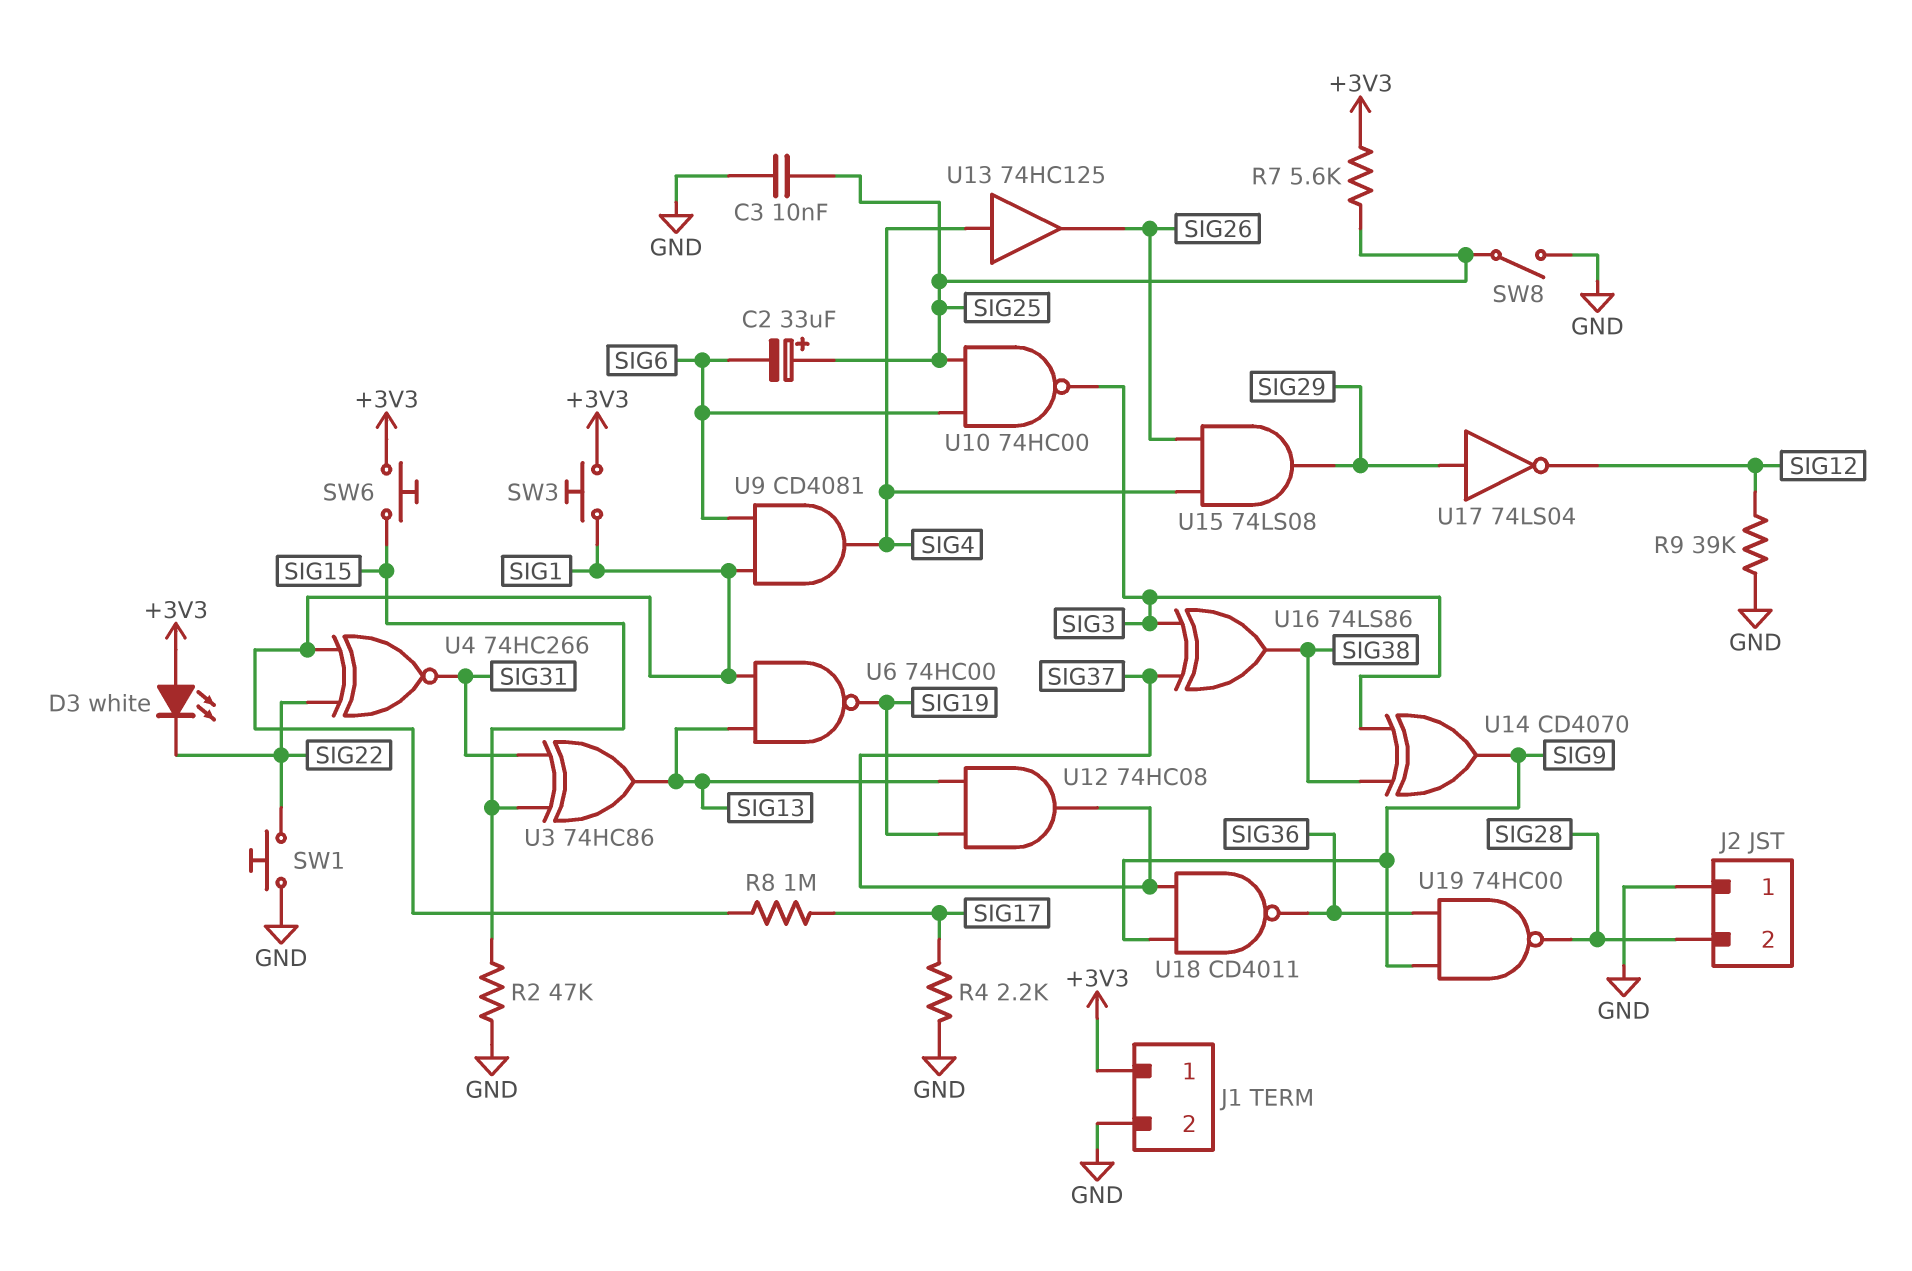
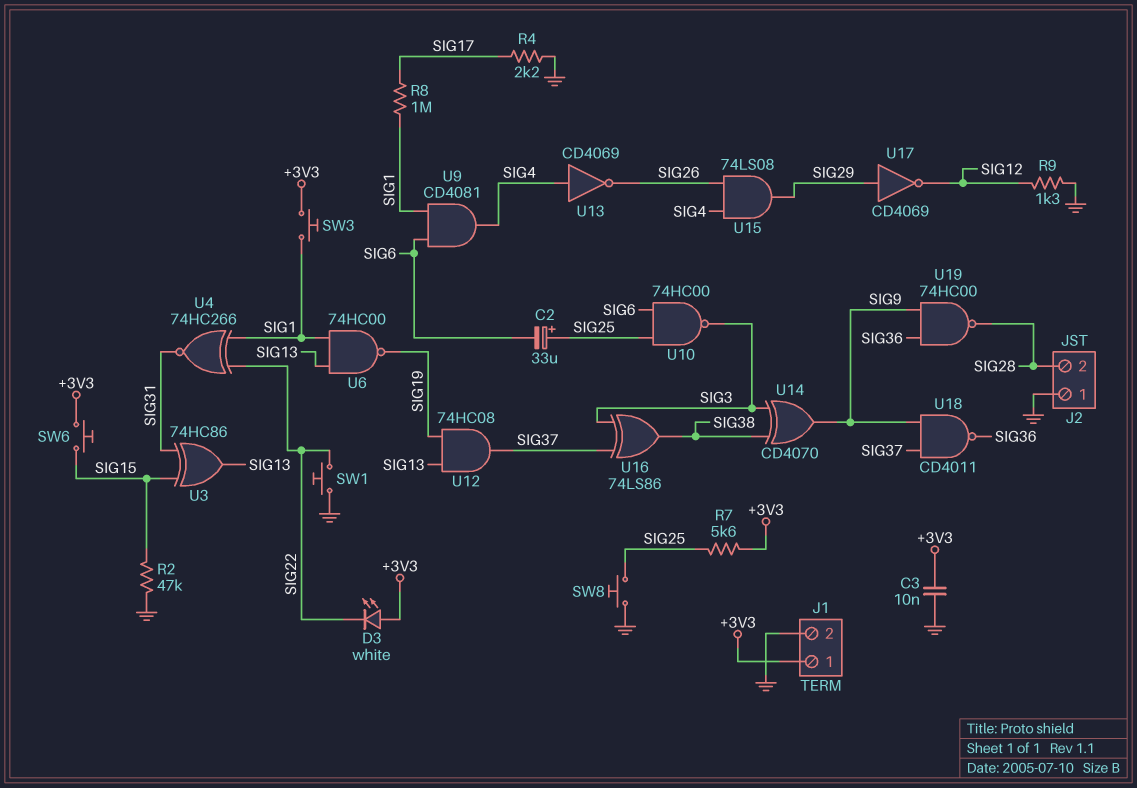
C3: 10nF (GND, SIG25) -> 10nF (+3V3, GND)
R9: 39k (GND, SIG12) -> 1.3k (GND, SIG12)
SW8: switch (GND, SIG25) -> button (GND, SIG25)
U13: buffer 74HC125 (in SIG4, out SIG26) -> NOT CD4069 (in SIG4, out SIG26)
U17: NOT 74LS04 (in SIG29, out SIG12) -> NOT CD4069 (in SIG29, out SIG12)

